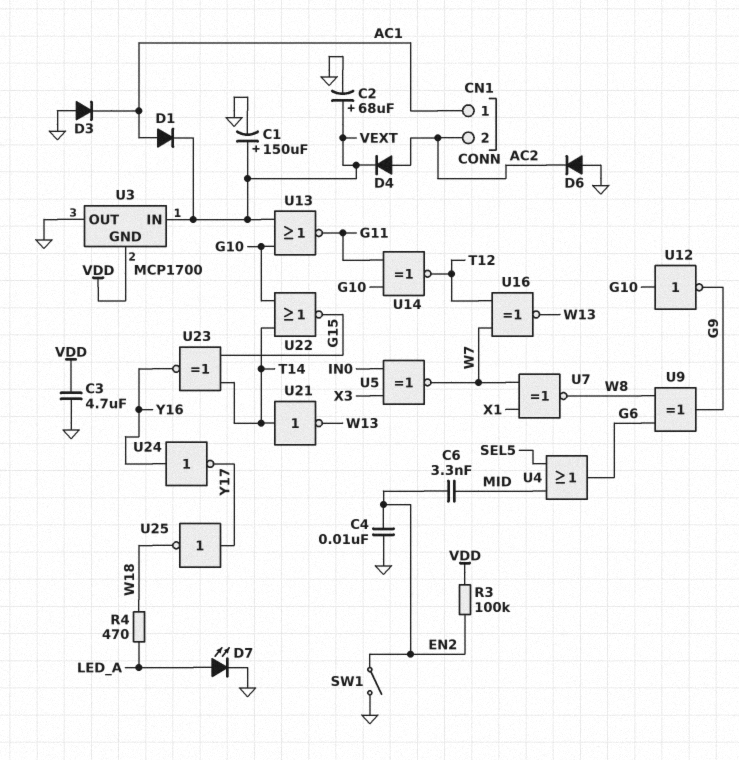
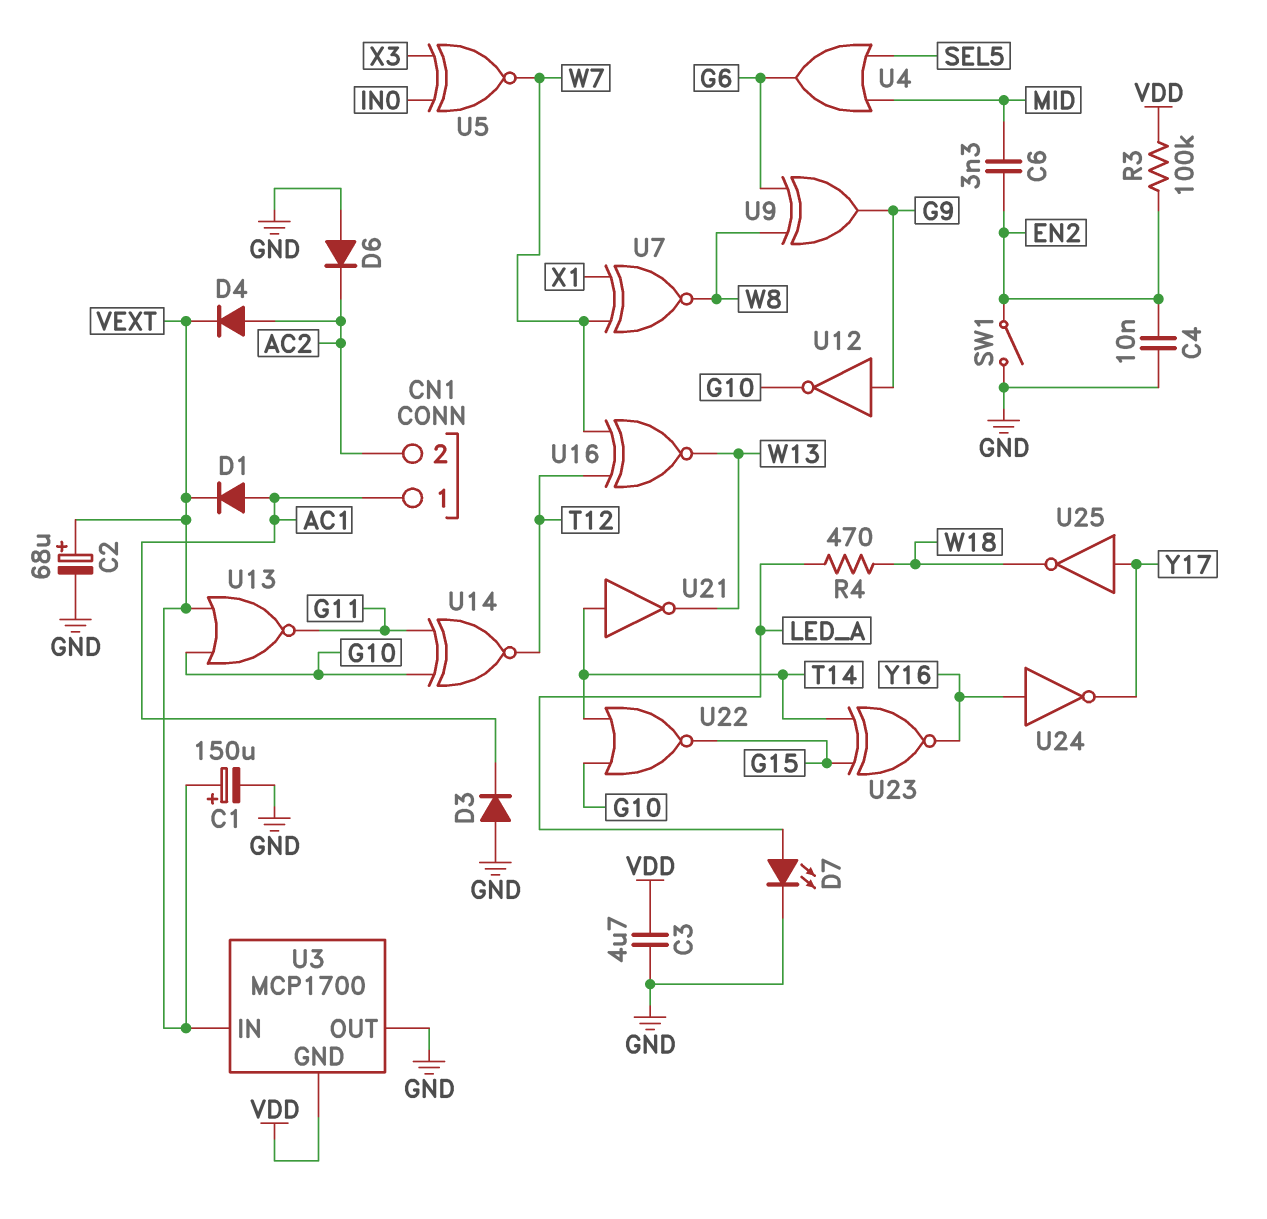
U12: NOT (in G10, out G9) -> NOT (in G9, out G10)

